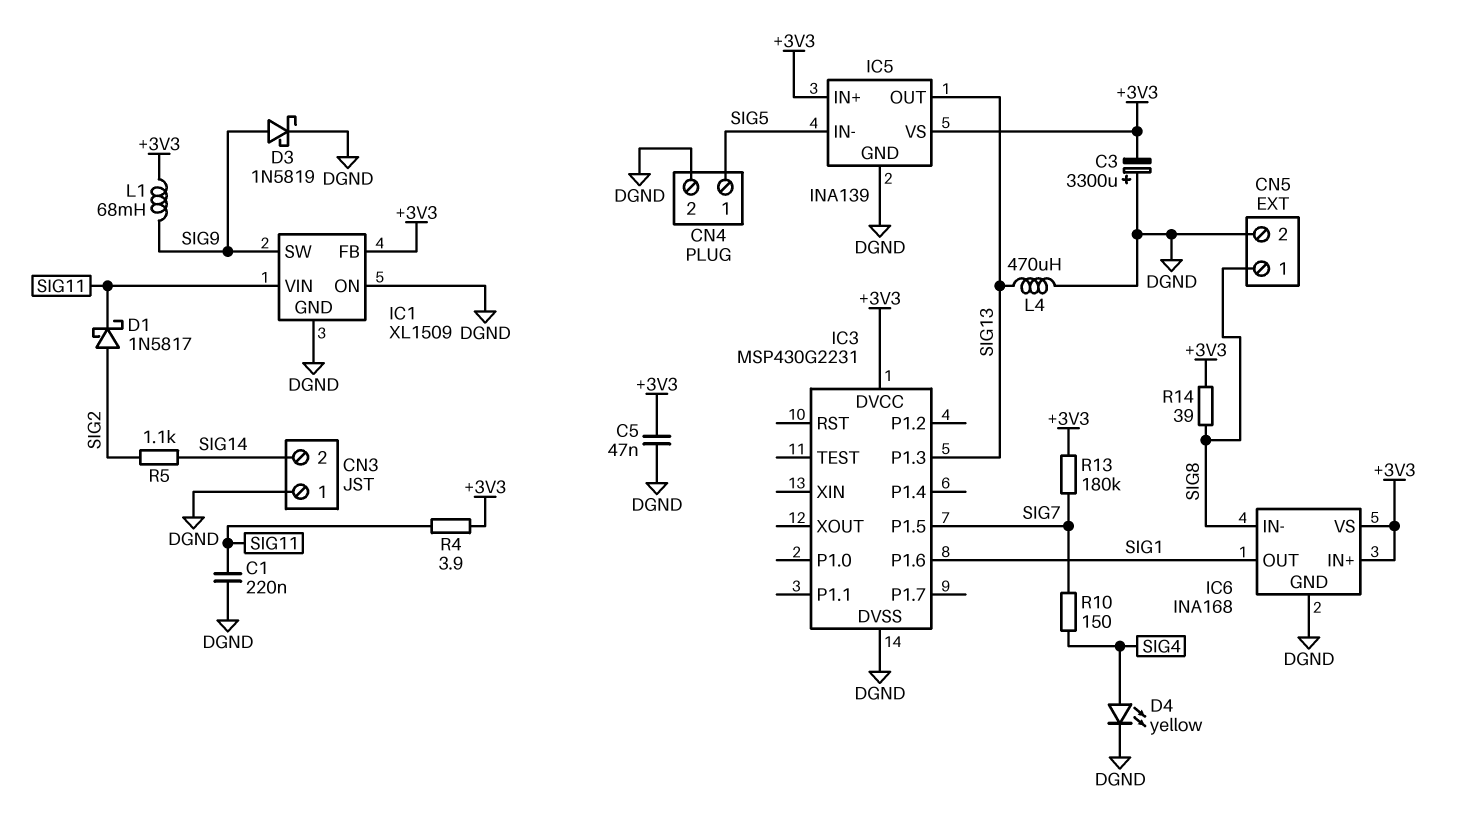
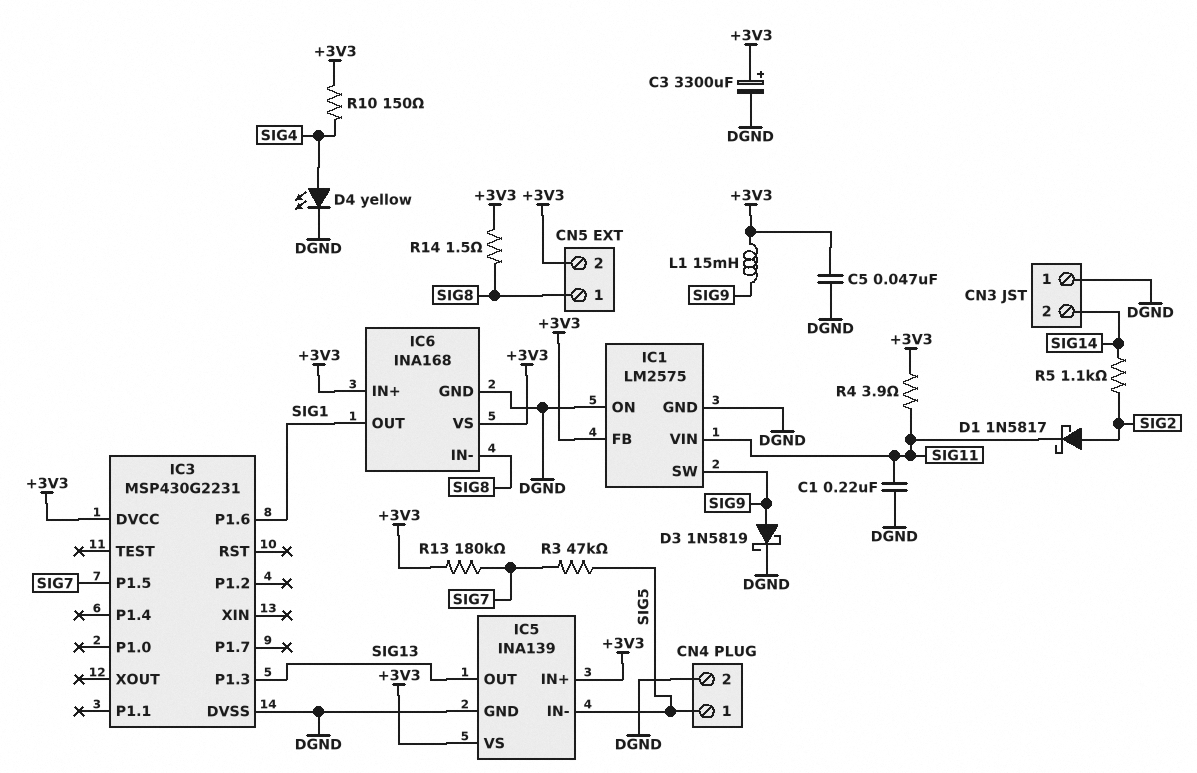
C3: 3300uF (plus DGND, minus +3V3) -> 3300uF (plus +3V3, minus DGND)
CN5 pin 2: DGND -> +3V3
IC1: XL1509 -> LM2575
L1: 68mH (+3V3, SIG9) -> 15mH (+3V3, SIG9)
L4: 470uH (DGND, SIG13) -> none
R3: none -> 47k (SIG5, SIG7)
R10: 150 (SIG4, SIG7) -> 150 (+3V3, SIG4)
R14: 39 (+3V3, SIG8) -> 1.5 (+3V3, SIG8)

